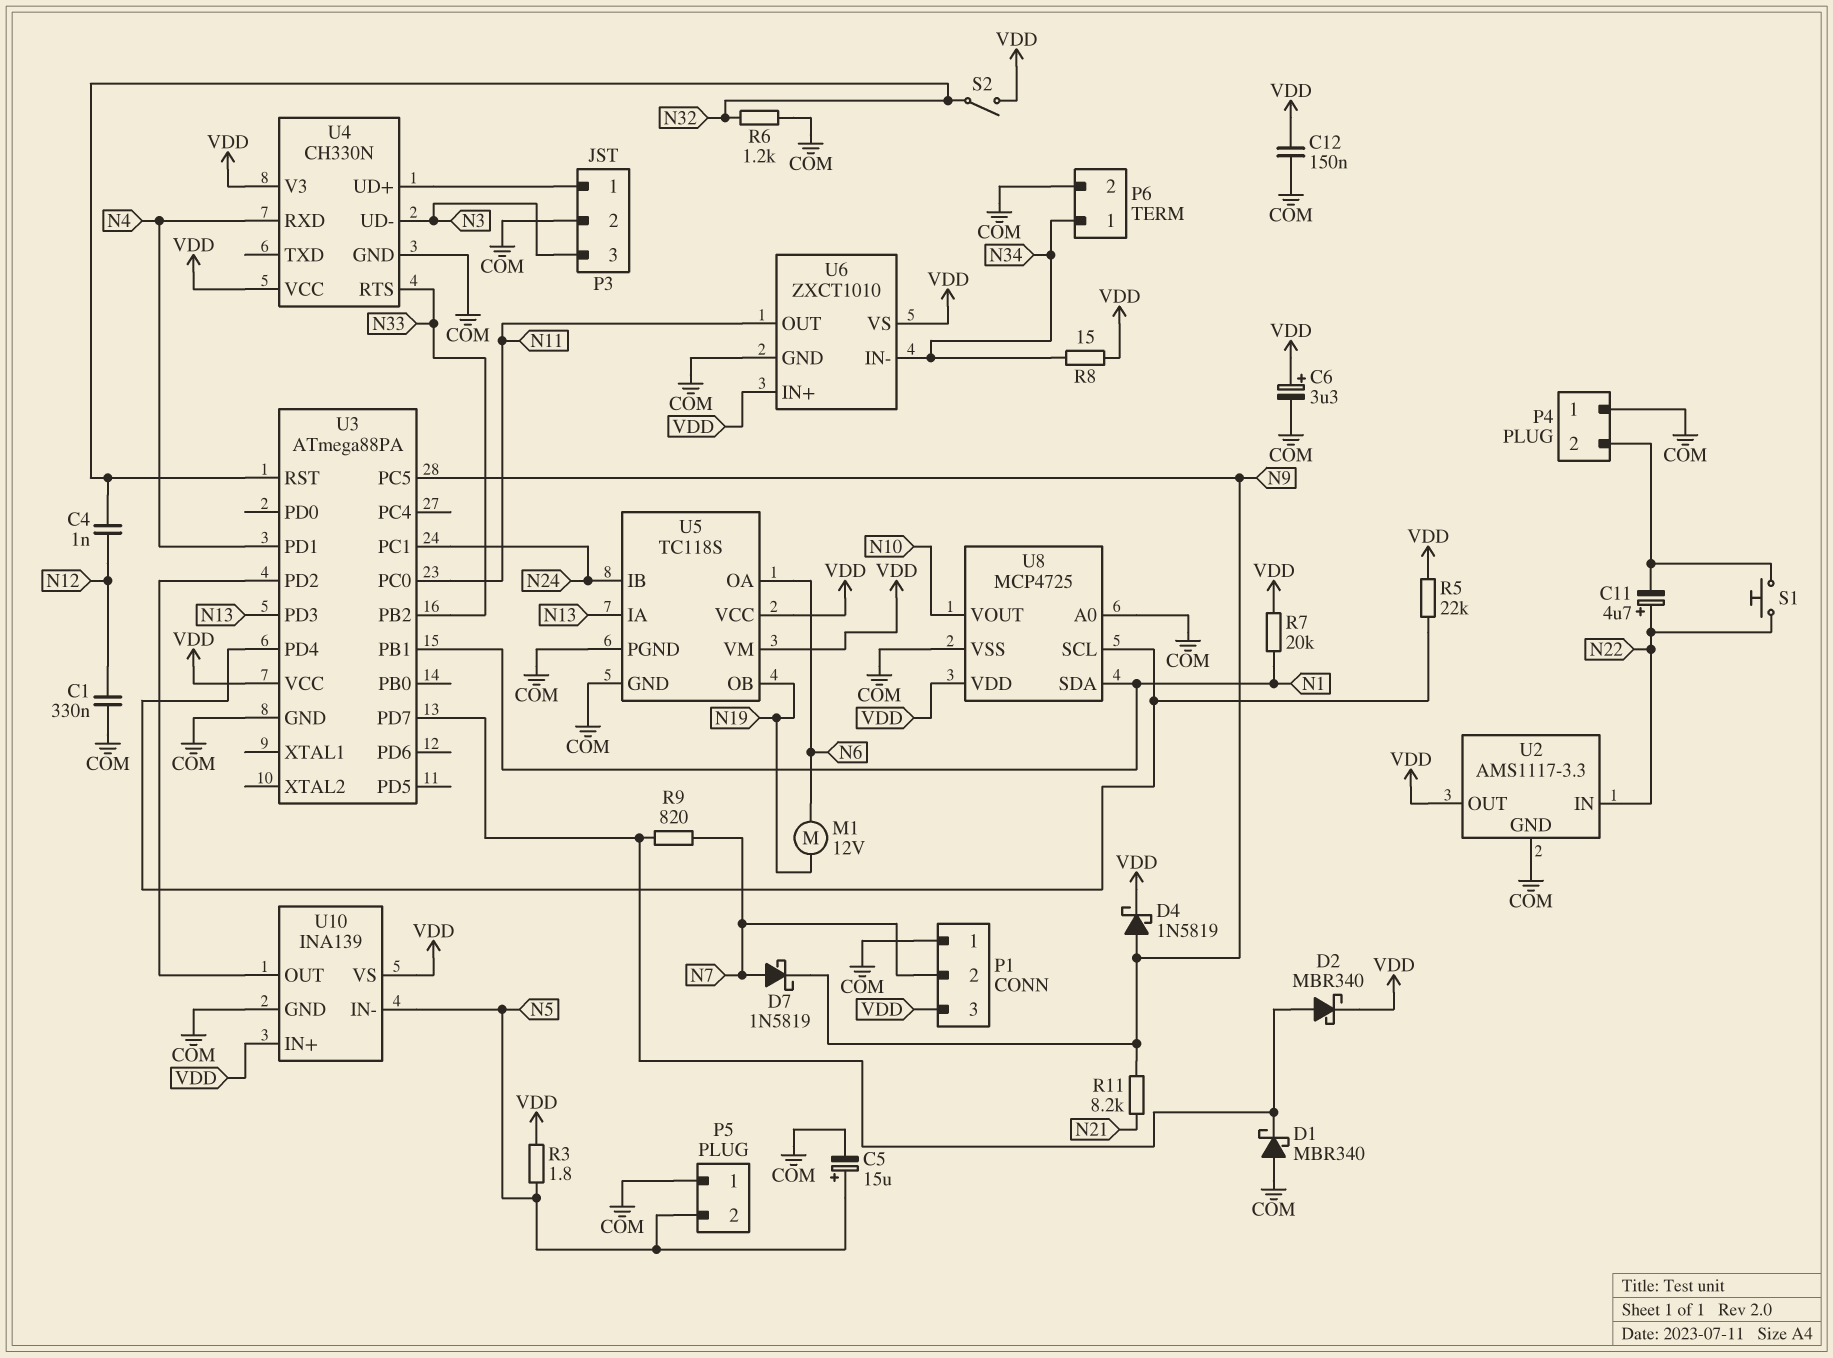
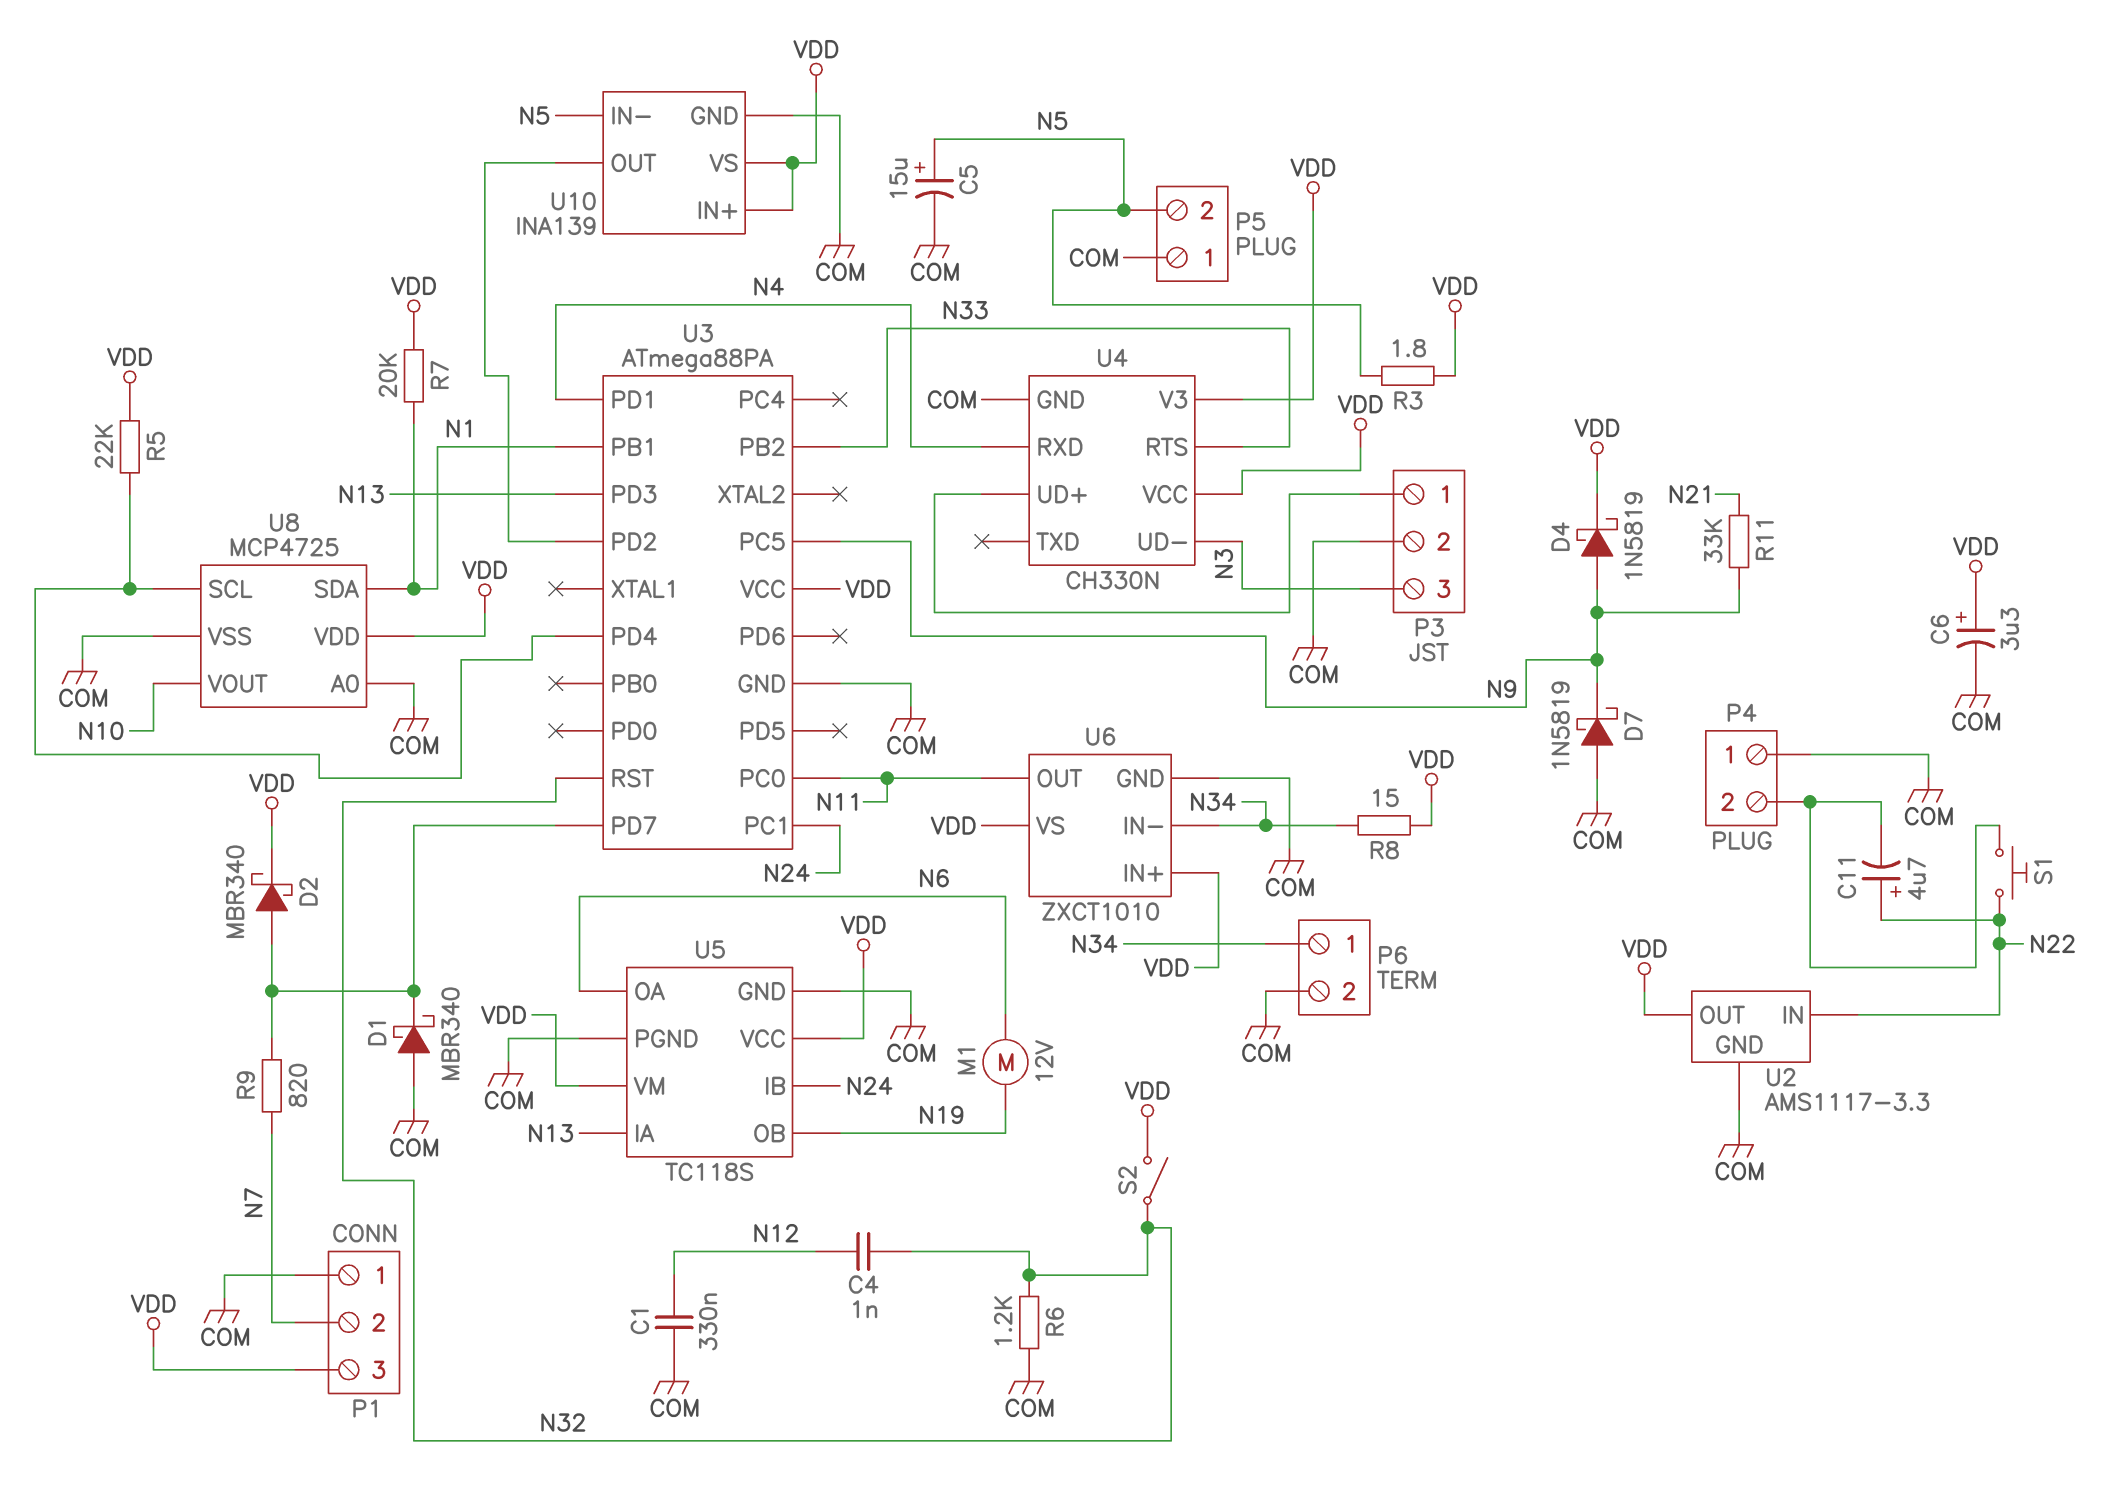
C12: 150nF (COM, VDD) -> none
D7: schottky 1N5819 (A N7, K N9) -> schottky 1N5819 (A COM, K N9)
R11: 8.2k (N9, N21) -> 33k (N9, N21)

